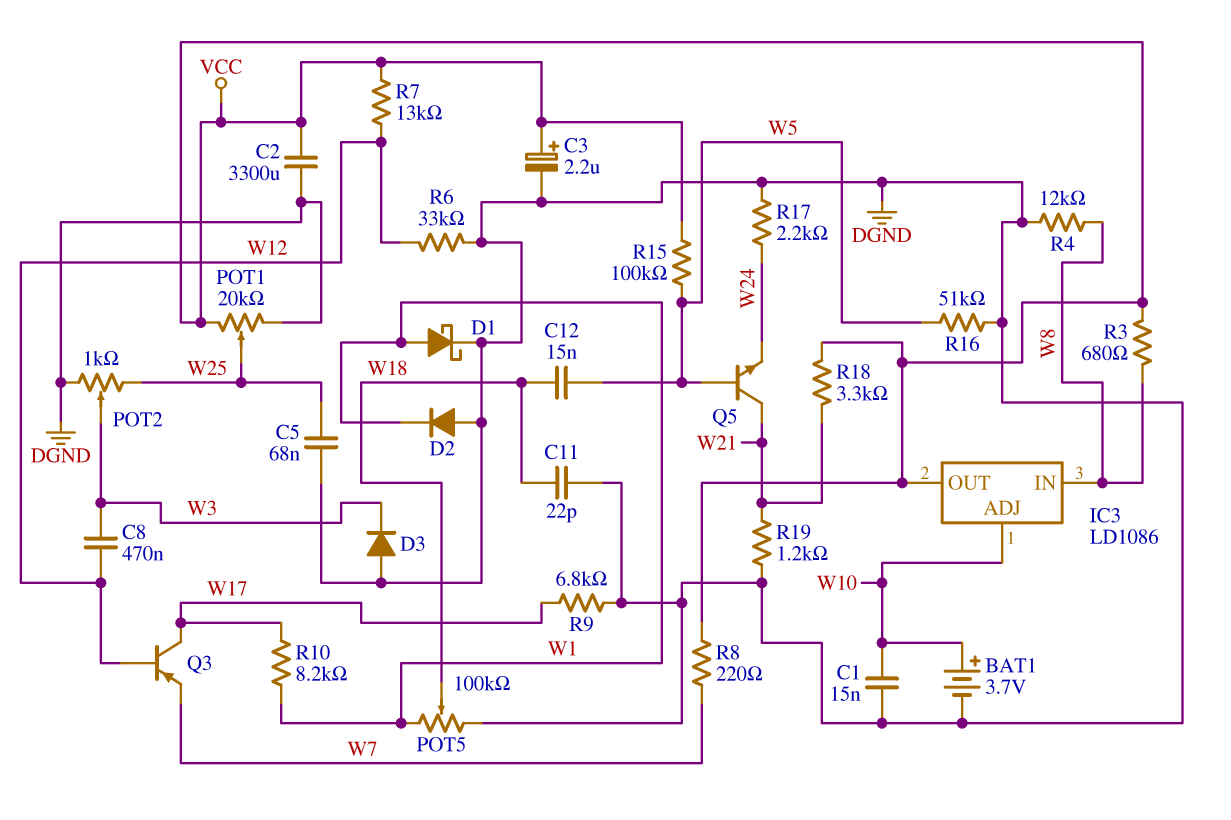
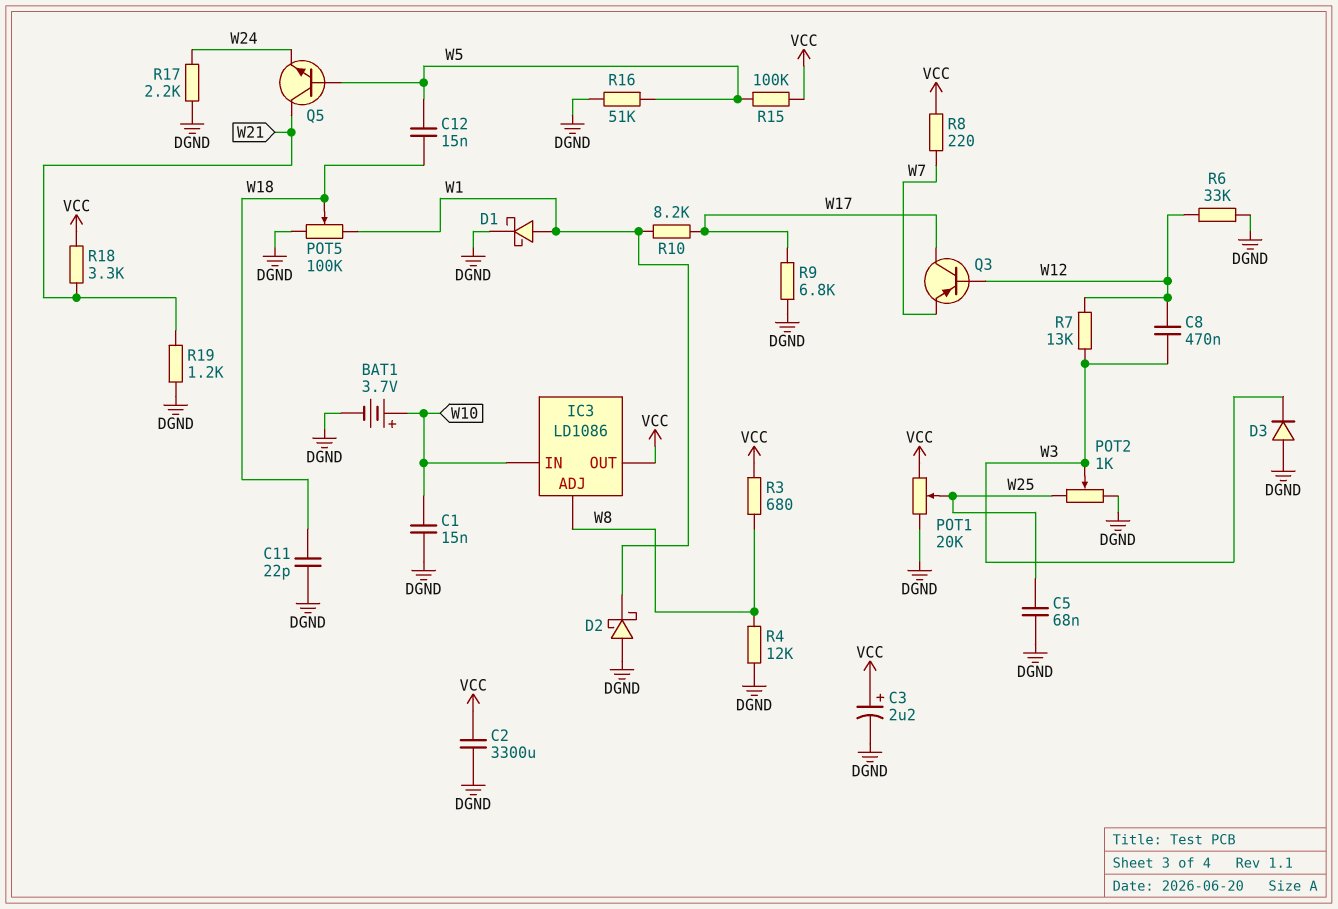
D2: diode (A DGND, K W1) -> schottky (A DGND, K W1)
IC3 pin ADJ: W10 -> W8
IC3 pin IN: W8 -> W10
R7: 13k (VCC, W12) -> 13k (W3, W12)

